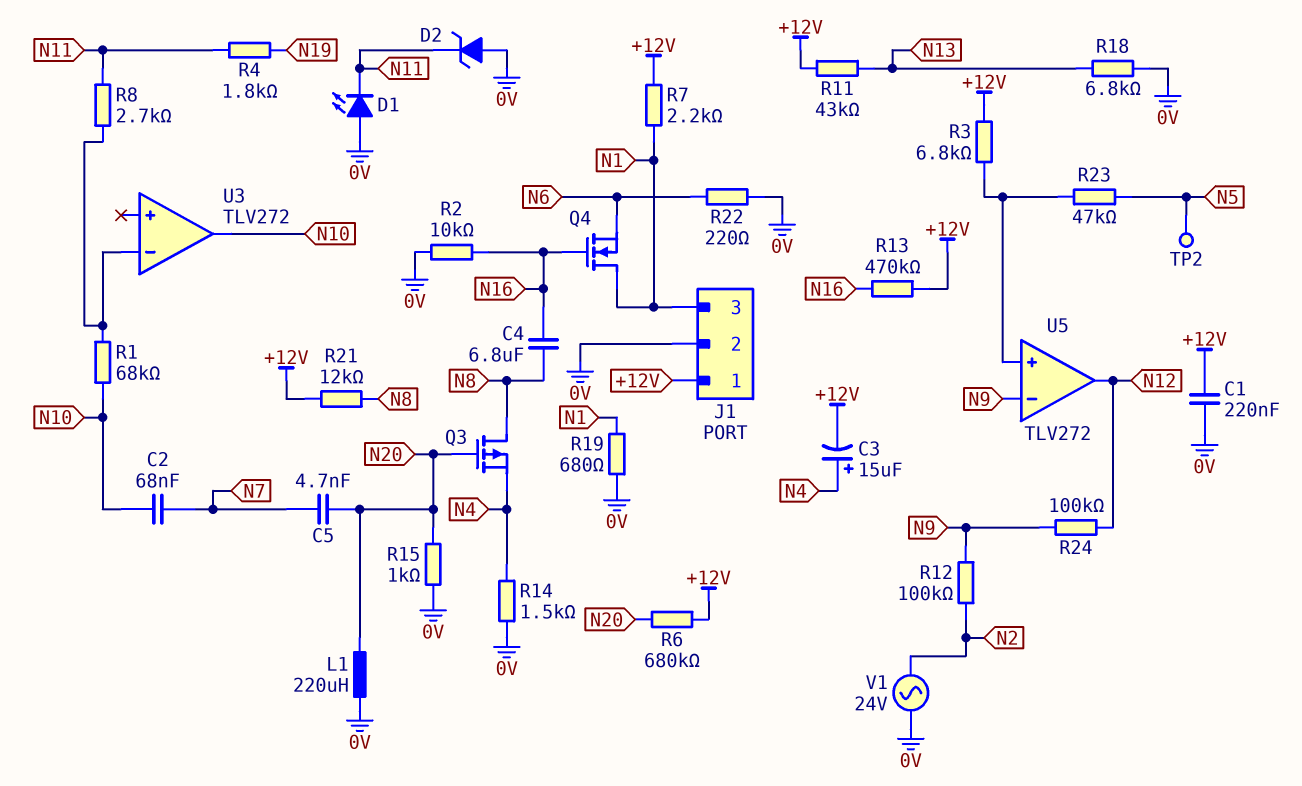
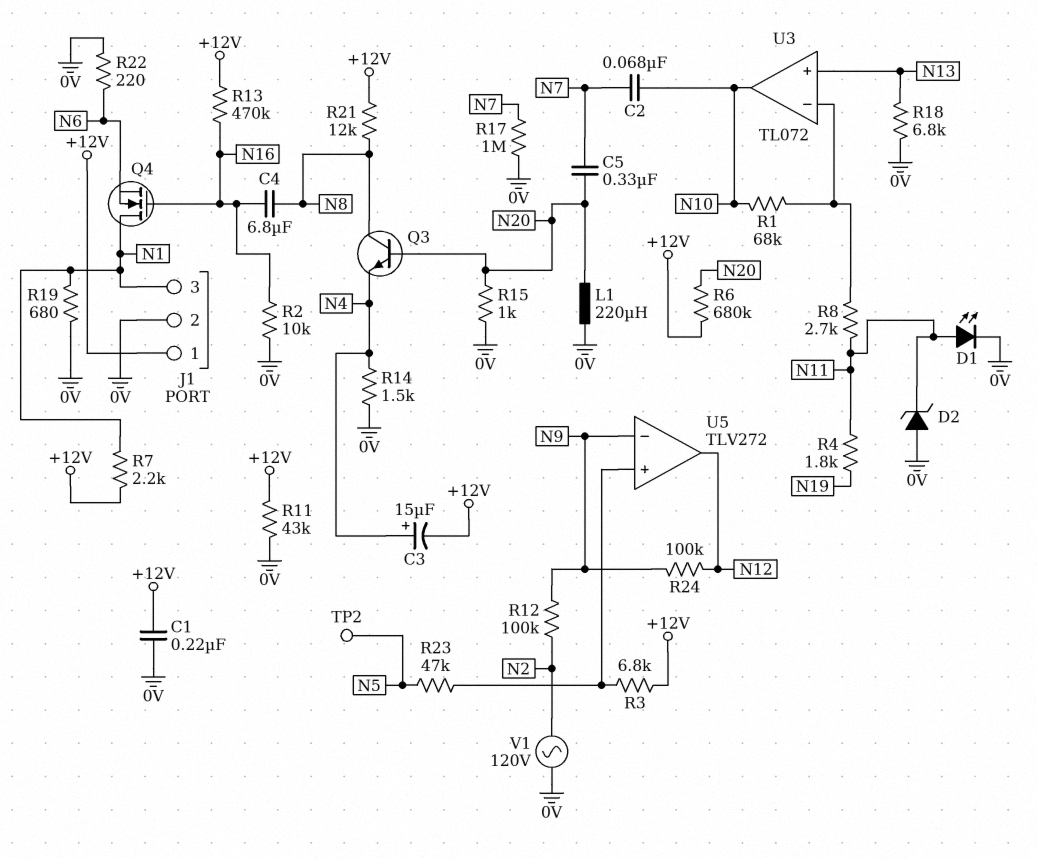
C5: 4.7nF (N7, N20) -> 330nF (N7, N20)
D1: LED (A 0V, K N11) -> LED (A N11, K 0V)
Q3: PMOS (G N20, D N8, S N4) -> NPN (B N20, C N8, E N4)
R11: 43k (+12V, N13) -> 43k (+12V, 0V)
R17: none -> 1M (0V, N7)
U3: TLV272 -> TL072
U3 pin in+: none -> N13
V1: AC 24V (0V, N2) -> AC 120V (0V, N2)

